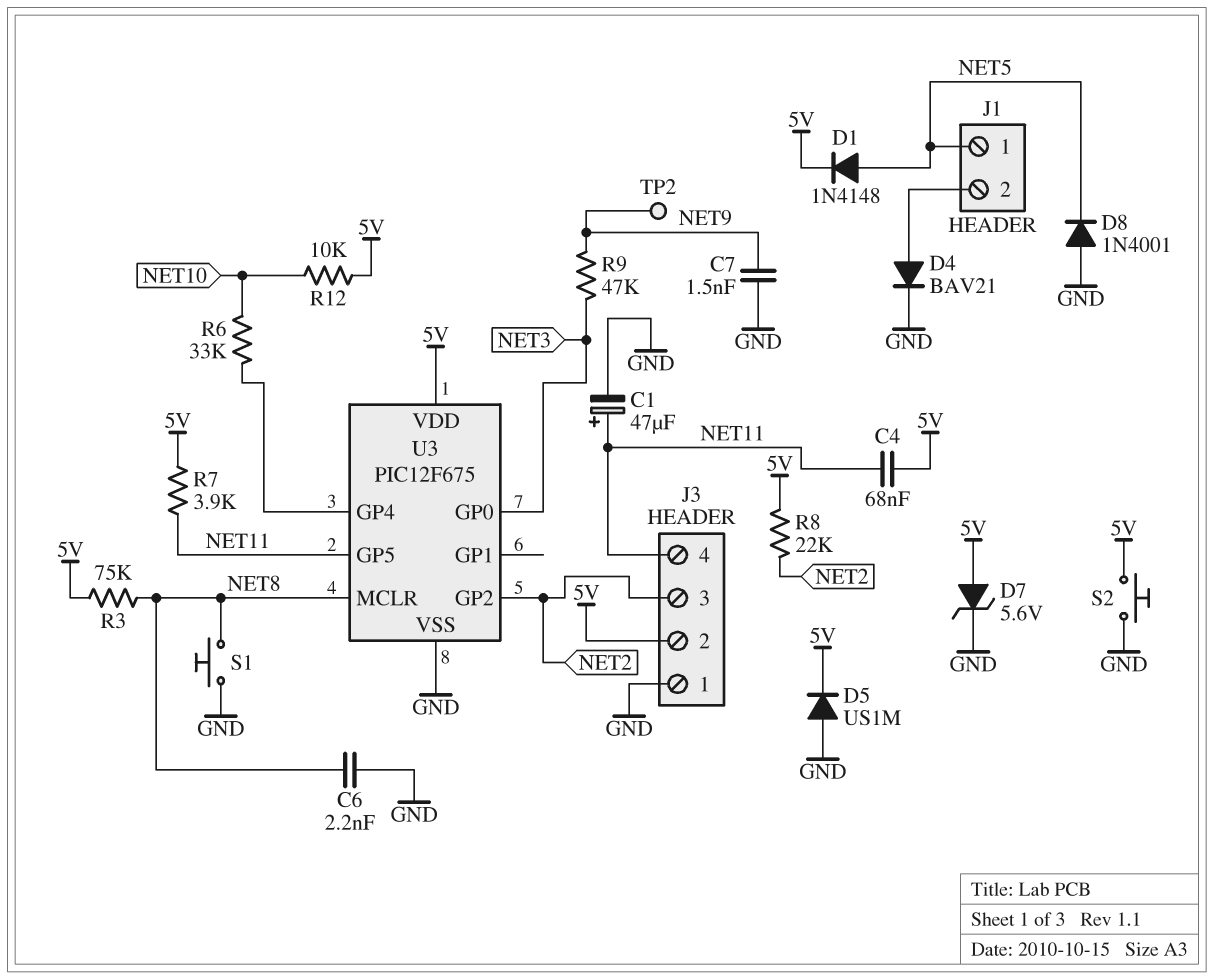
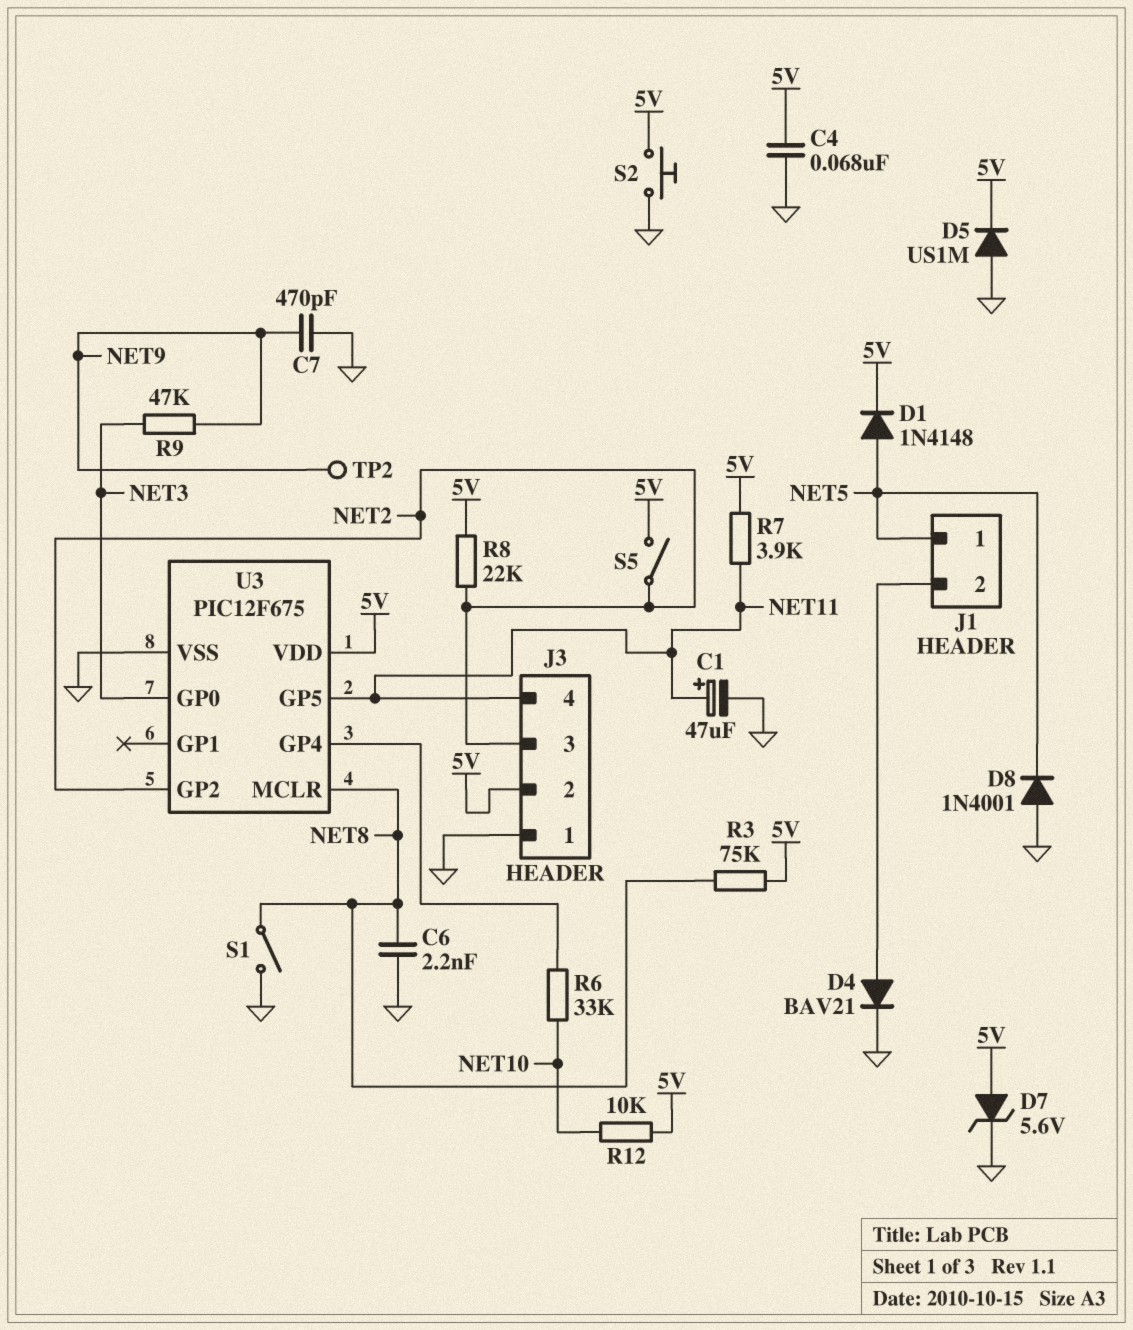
C4: 68nF (5V, NET11) -> 68nF (5V, GND)
C7: 1.5nF (GND, NET9) -> 470pF (GND, NET9)
S1: button (GND, NET8) -> switch (GND, NET8)
S5: none -> switch (5V, NET2)

